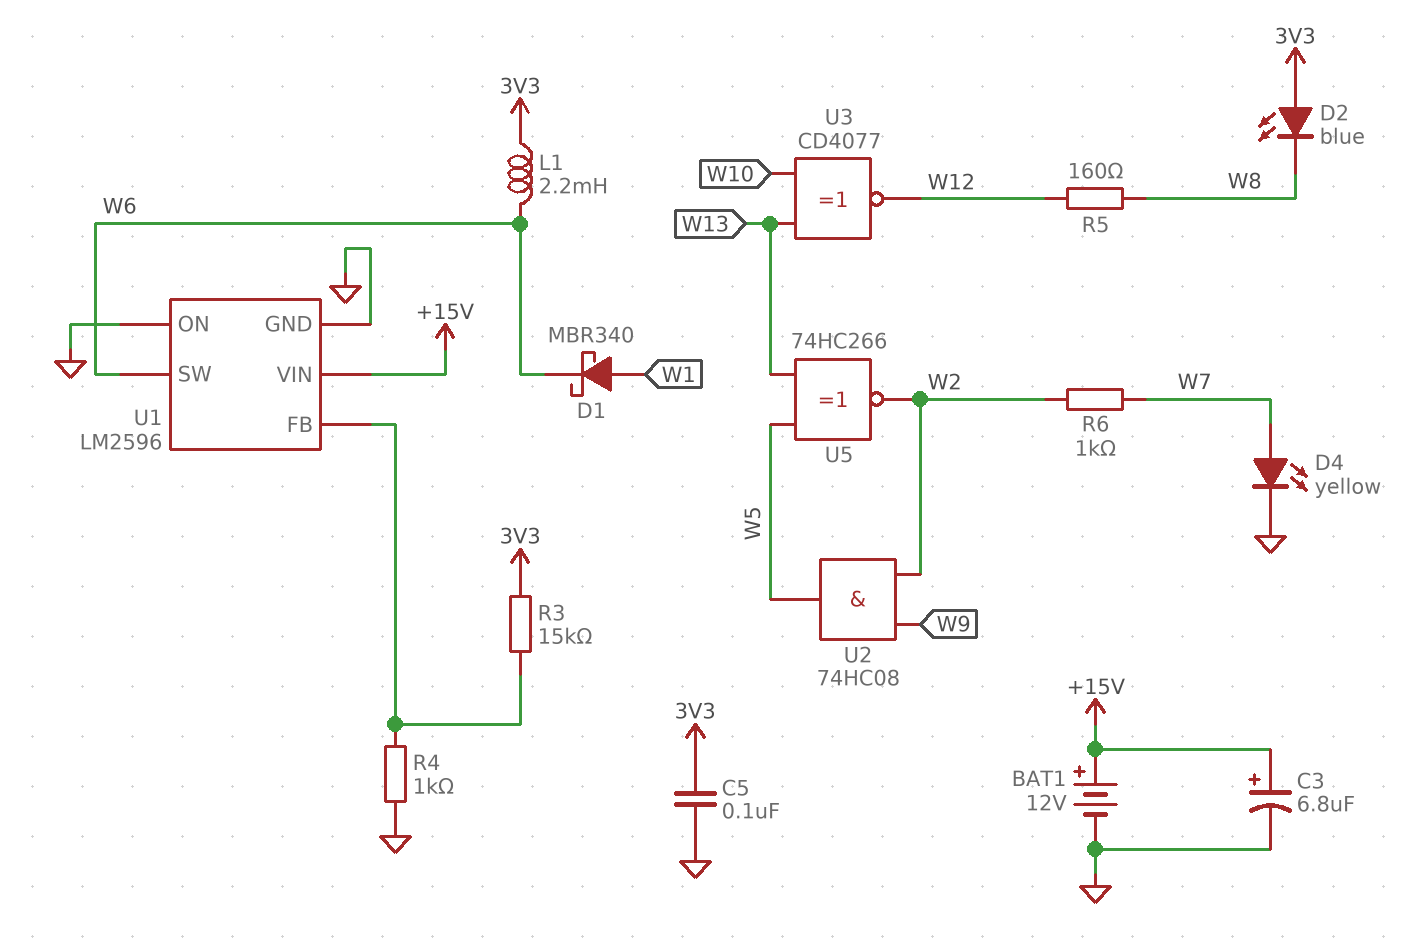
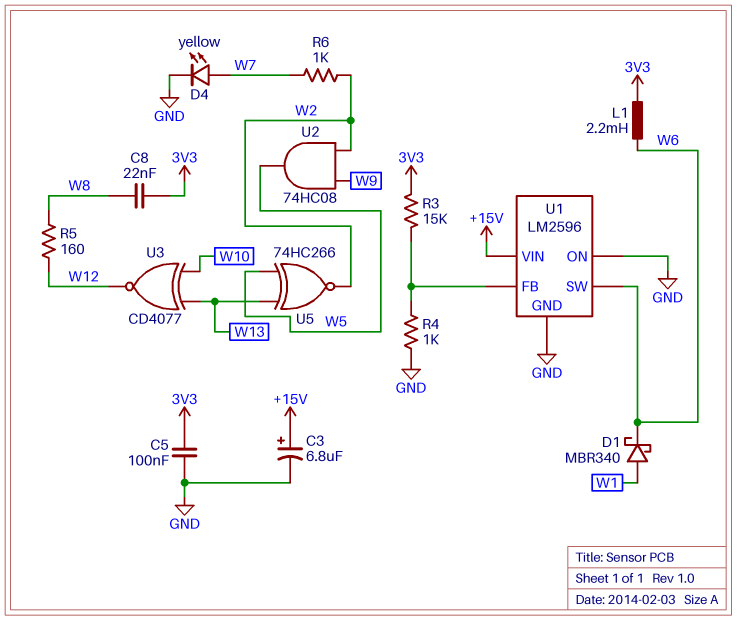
BAT1: 12V (plus +15V, minus GND) -> none
C8: none -> 22nF (3V3, W8)
D2: LED blue (A 3V3, K W8) -> none

